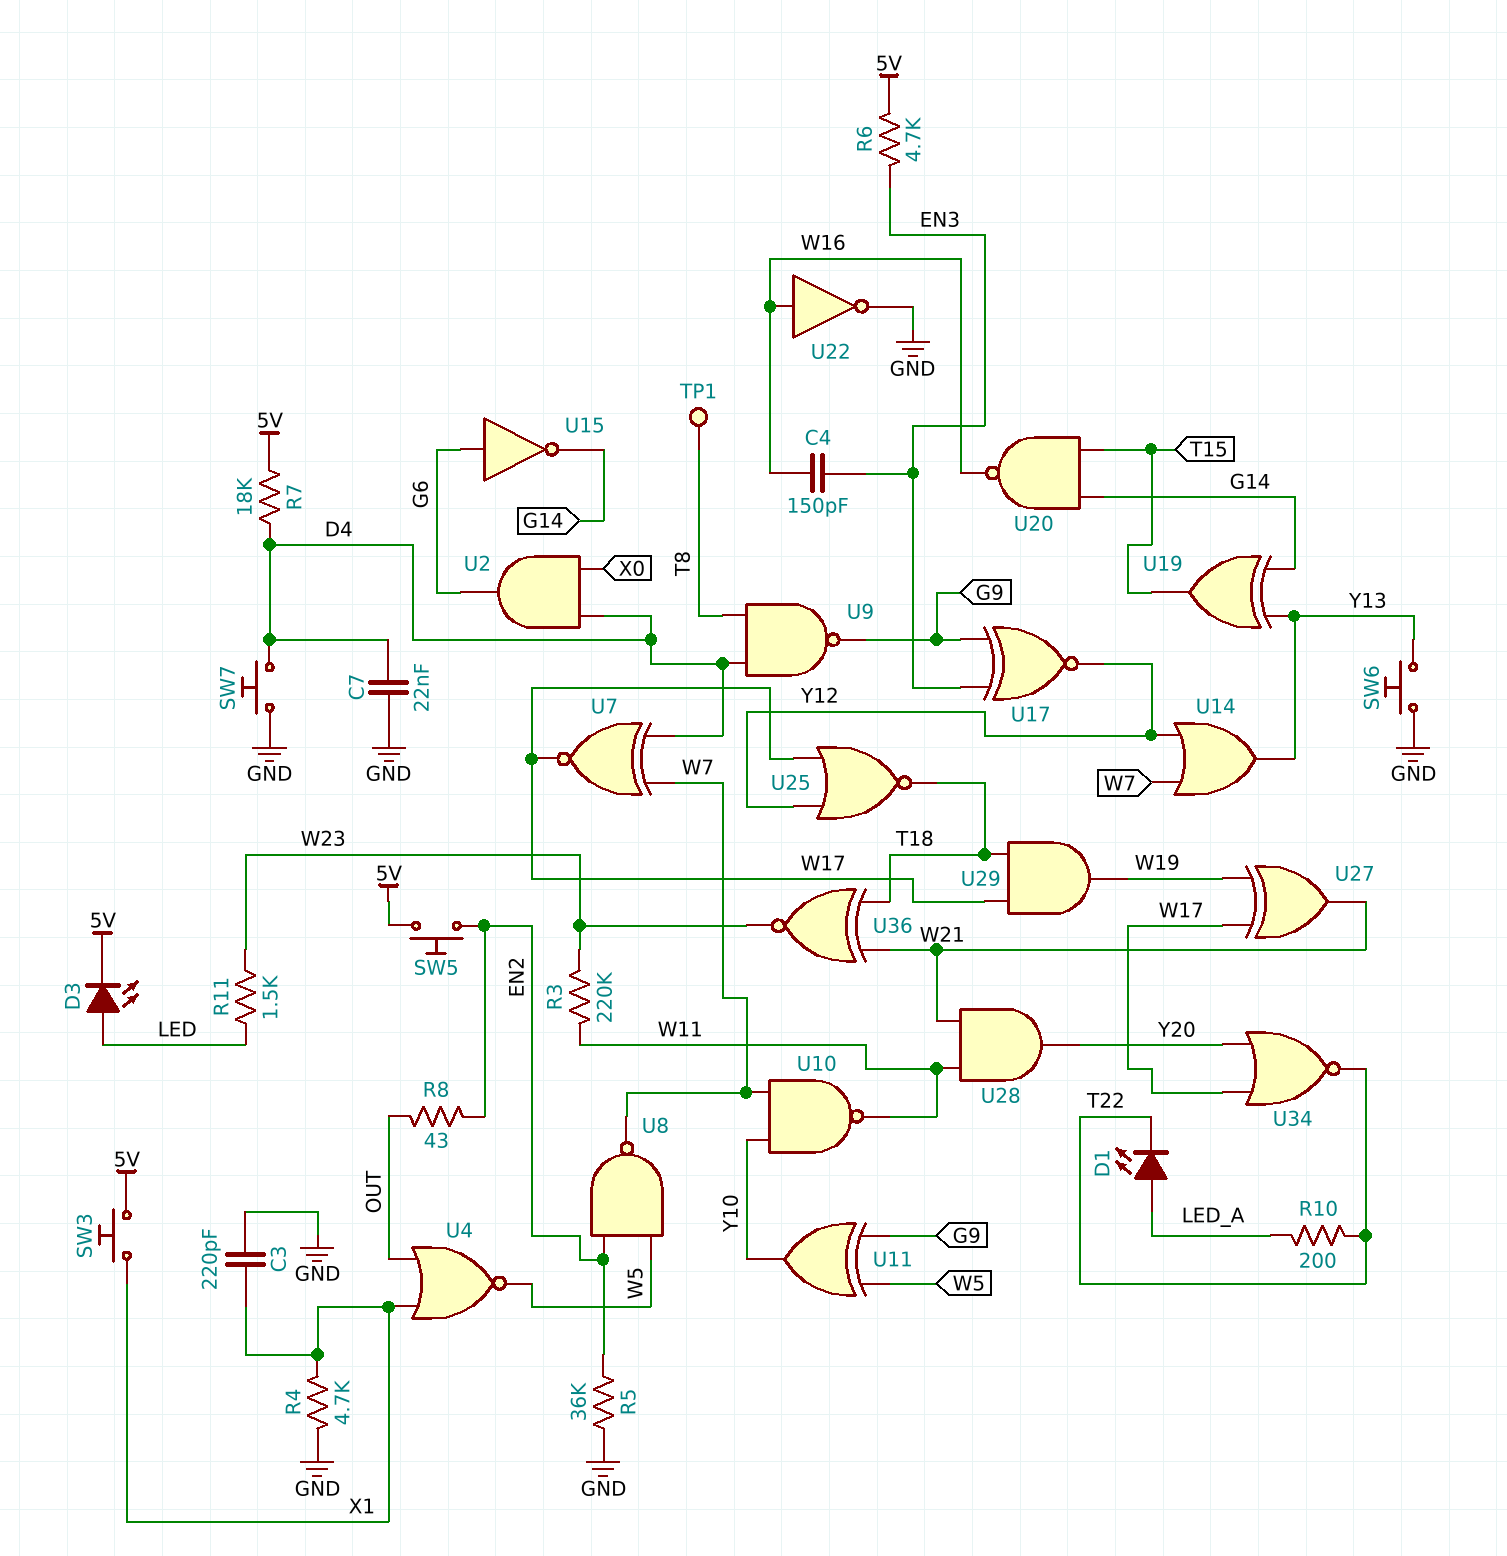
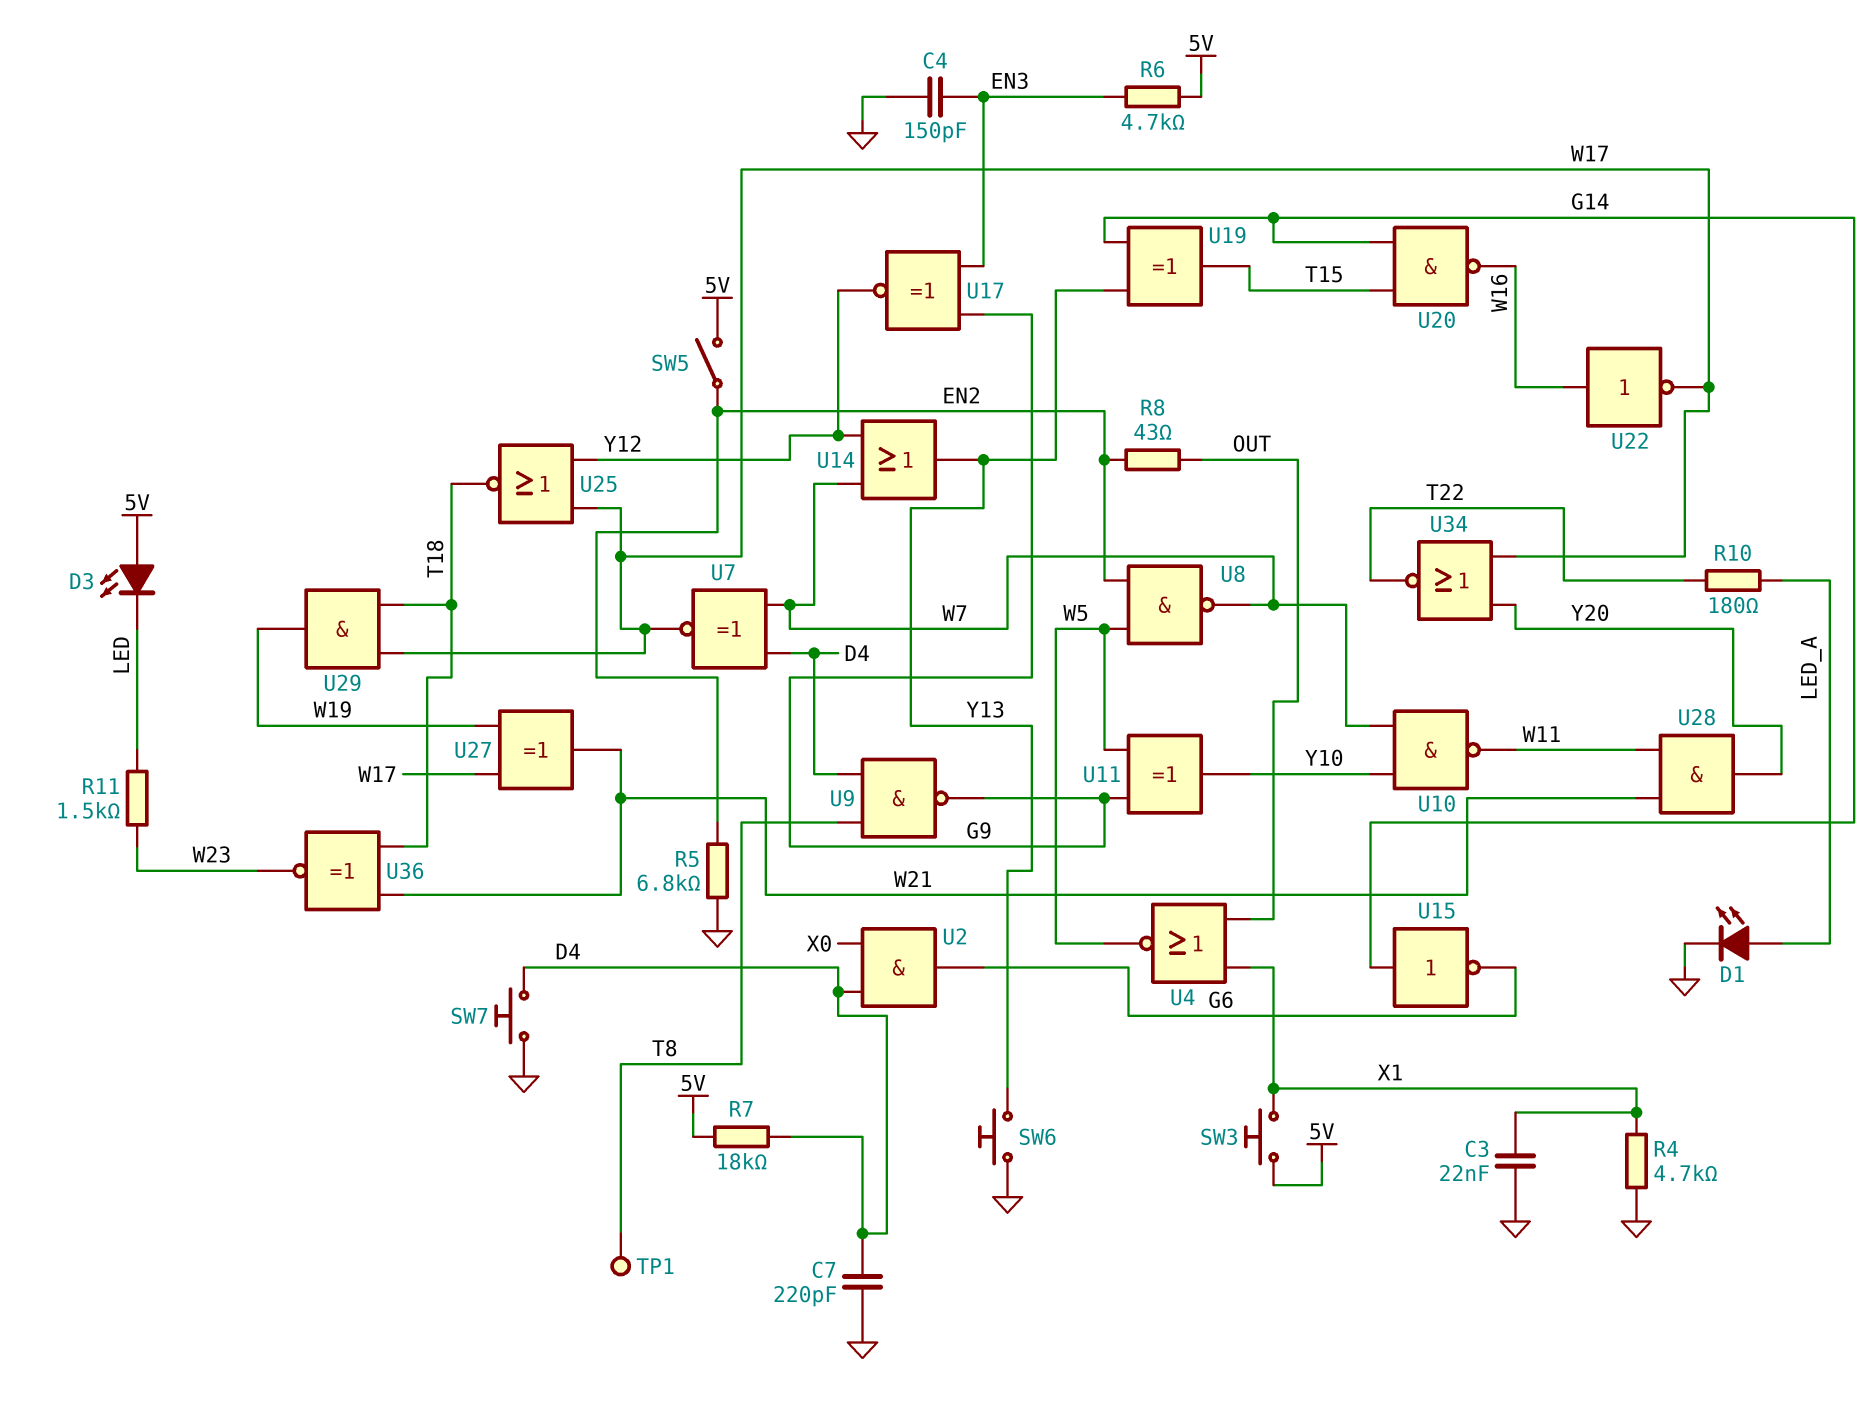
C3: 220pF (GND, X1) -> 22nF (GND, X1)
C4: 150pF (EN3, W16) -> 150pF (EN3, GND)
C7: 22nF (D4, GND) -> 220pF (D4, GND)
D1: LED (A LED_A, K T22) -> LED (A LED_A, K GND)
D3: LED (A LED, K 5V) -> LED (A 5V, K LED)
R3: 220k (W11, W23) -> none
R5: 36k (EN2, GND) -> 6.8k (EN2, GND)
R10: 200 (LED_A, T22) -> 180 (LED_A, T22)
SW5: button (5V, EN2) -> switch (5V, EN2)
U15: NOT (in G6, out G14) -> NOT (in G14, out G6)
U22: NOT (in W16, out GND) -> NOT (in W16, out W17)

